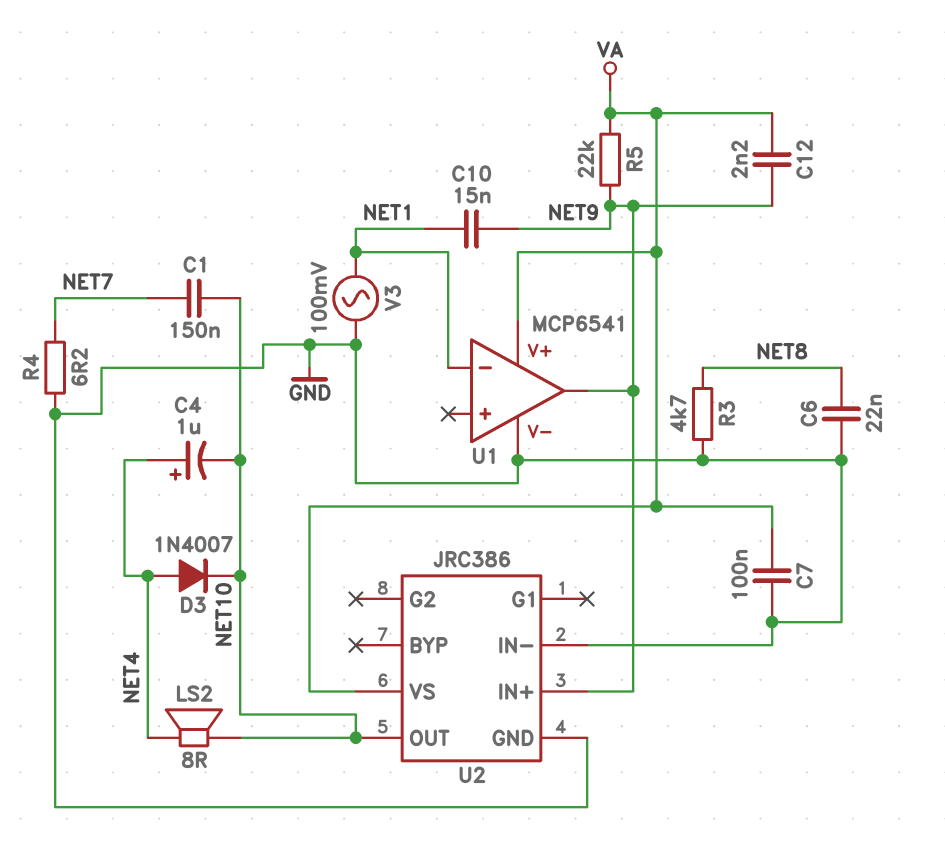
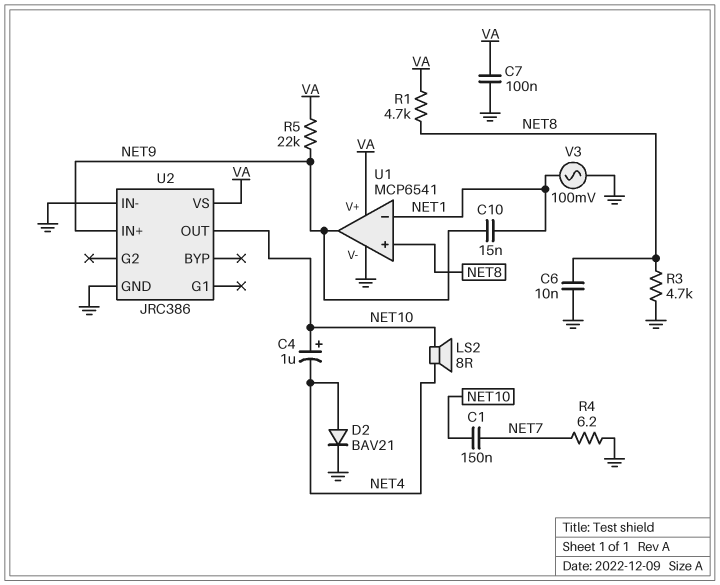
C4: 1uF (plus NET4, minus NET10) -> 1uF (plus NET10, minus NET4)
C6: 22nF (GND, NET8) -> 10nF (GND, NET8)
C12: 2.2nF (NET9, VA) -> none
D2: none -> diode BAV21 (A NET4, K GND)
D3: diode 1N4007 (A NET4, K NET10) -> none
R1: none -> 4.7k (NET8, VA)
U1 pin in+: none -> NET8

